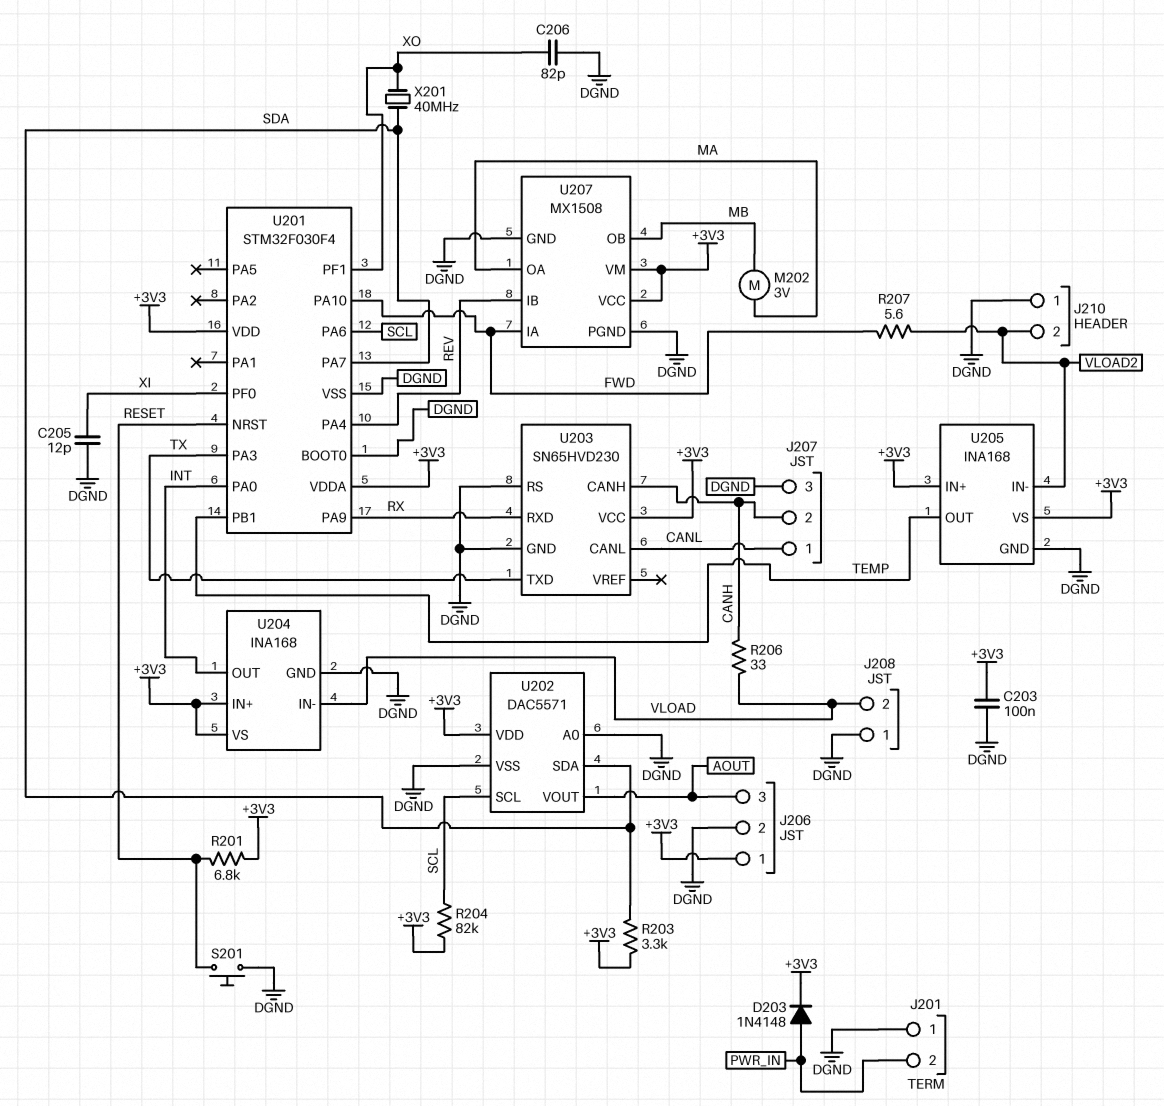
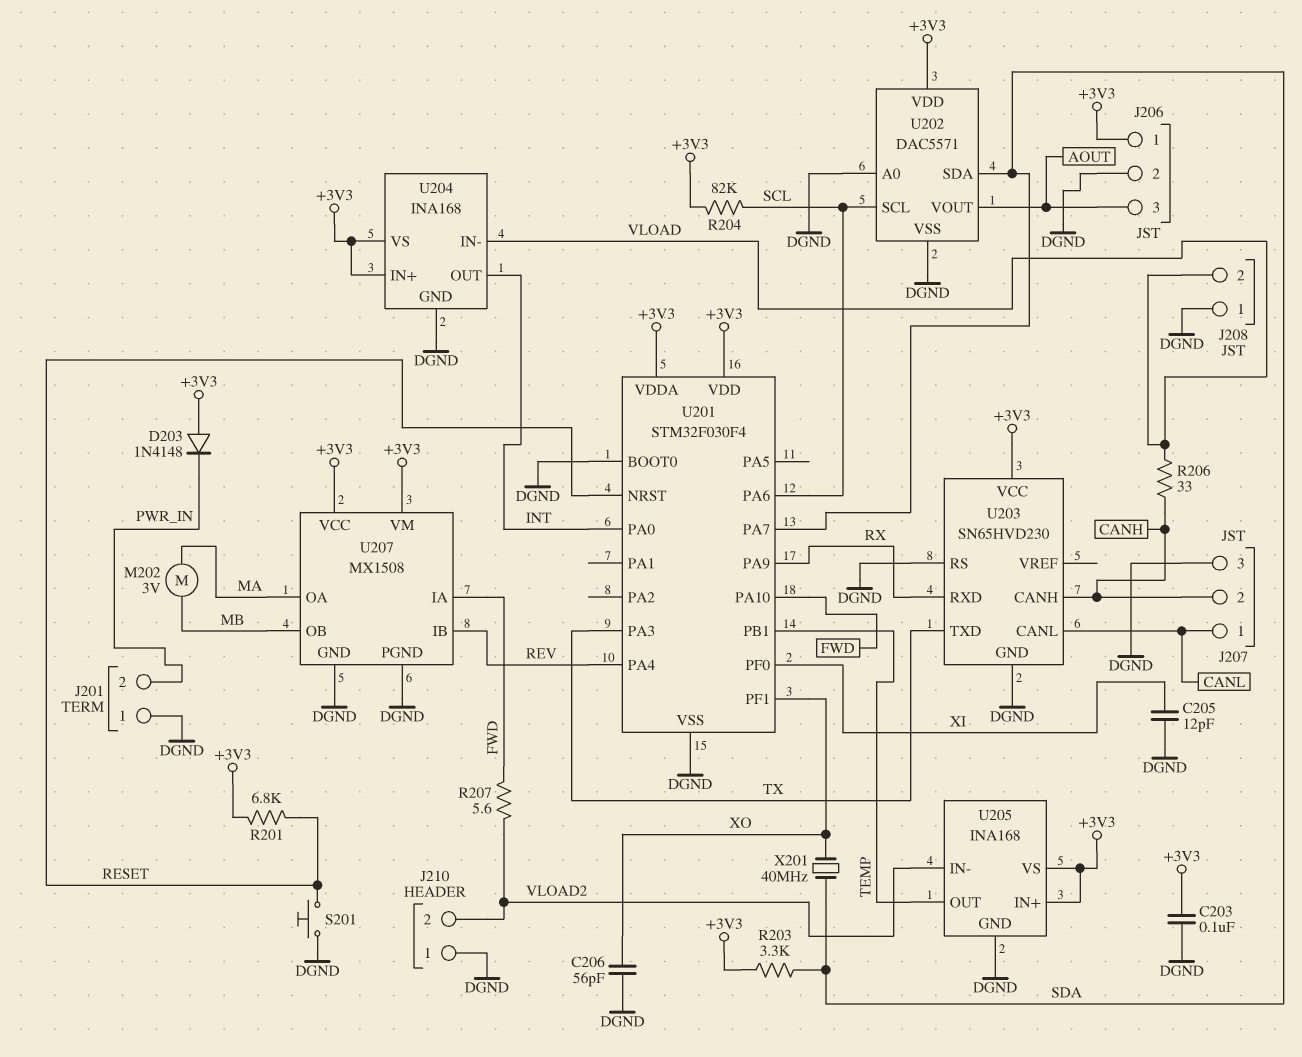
C206: 82pF (DGND, XO) -> 56pF (DGND, XO)
D203: diode 1N4148 (A PWR_IN, K +3V3) -> diode 1N4148 (A +3V3, K PWR_IN)

